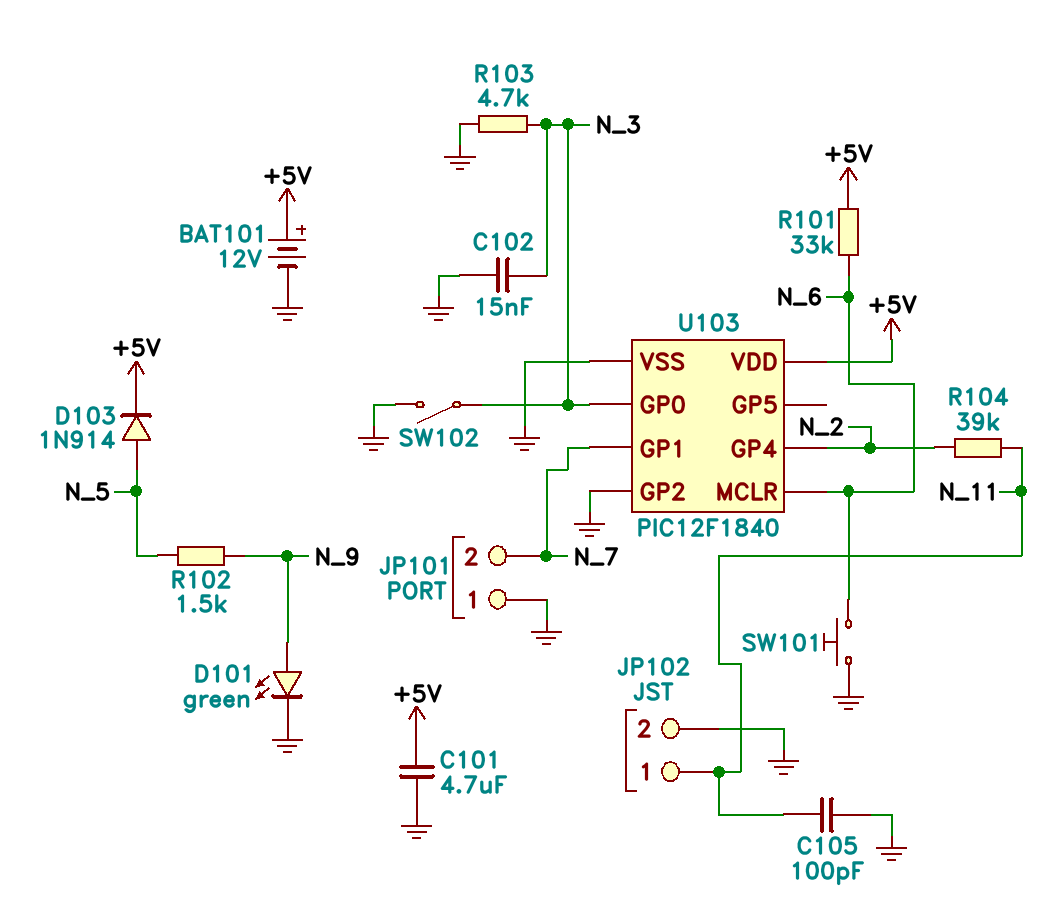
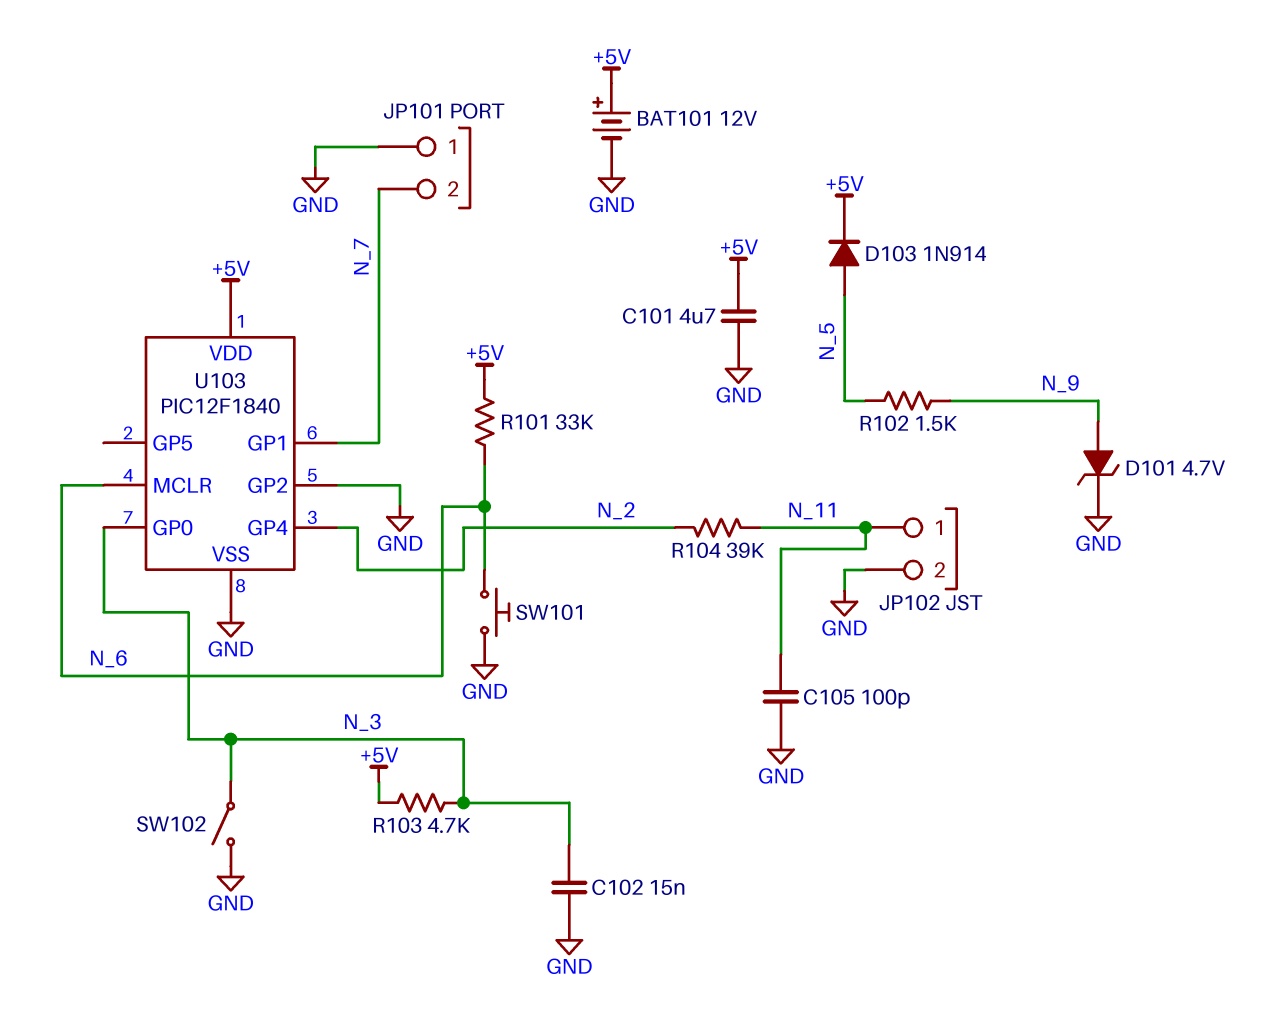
D101: LED green (A N_9, K GND) -> zener 4.7V (A N_9, K GND)
R103: 4.7k (GND, N_3) -> 4.7k (+5V, N_3)

